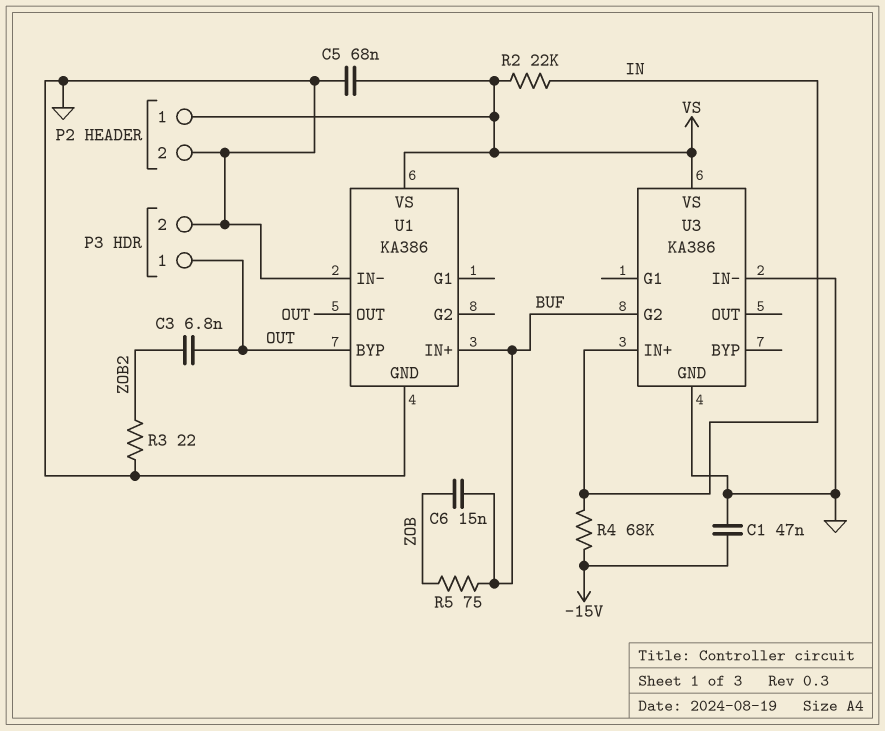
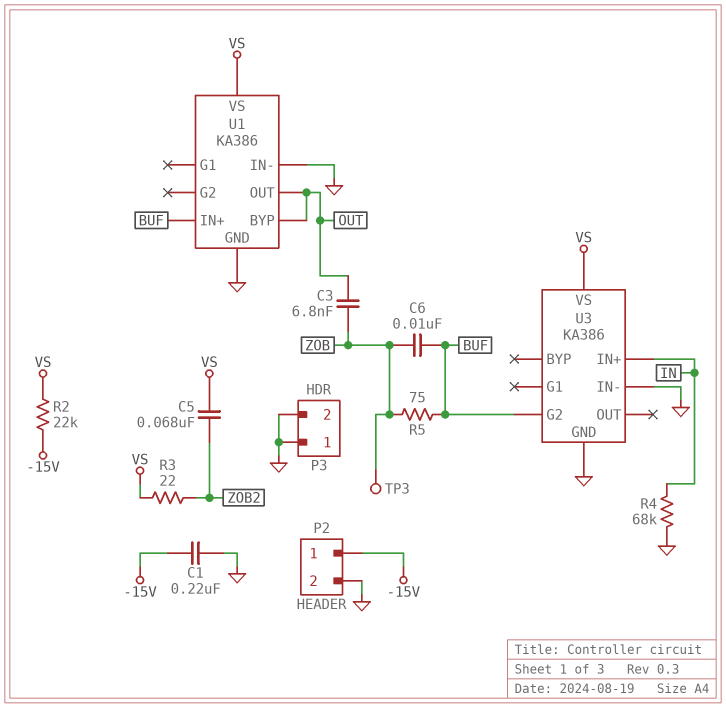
C1: 47nF (-15V, GND) -> 220nF (-15V, GND)
C3: 6.8nF (OUT, ZOB2) -> 6.8nF (OUT, ZOB)
C5: 68nF (GND, VS) -> 68nF (VS, ZOB2)
C6: 15nF (BUF, ZOB) -> 10nF (BUF, ZOB)
P2 pin 1: VS -> -15V
P3 pin 1: OUT -> GND
R2: 22k (IN, VS) -> 22k (-15V, VS)
R3: 22 (GND, ZOB2) -> 22 (VS, ZOB2)
R4: 68k (-15V, IN) -> 68k (GND, IN)
TP3: none -> test point (ZOB)

